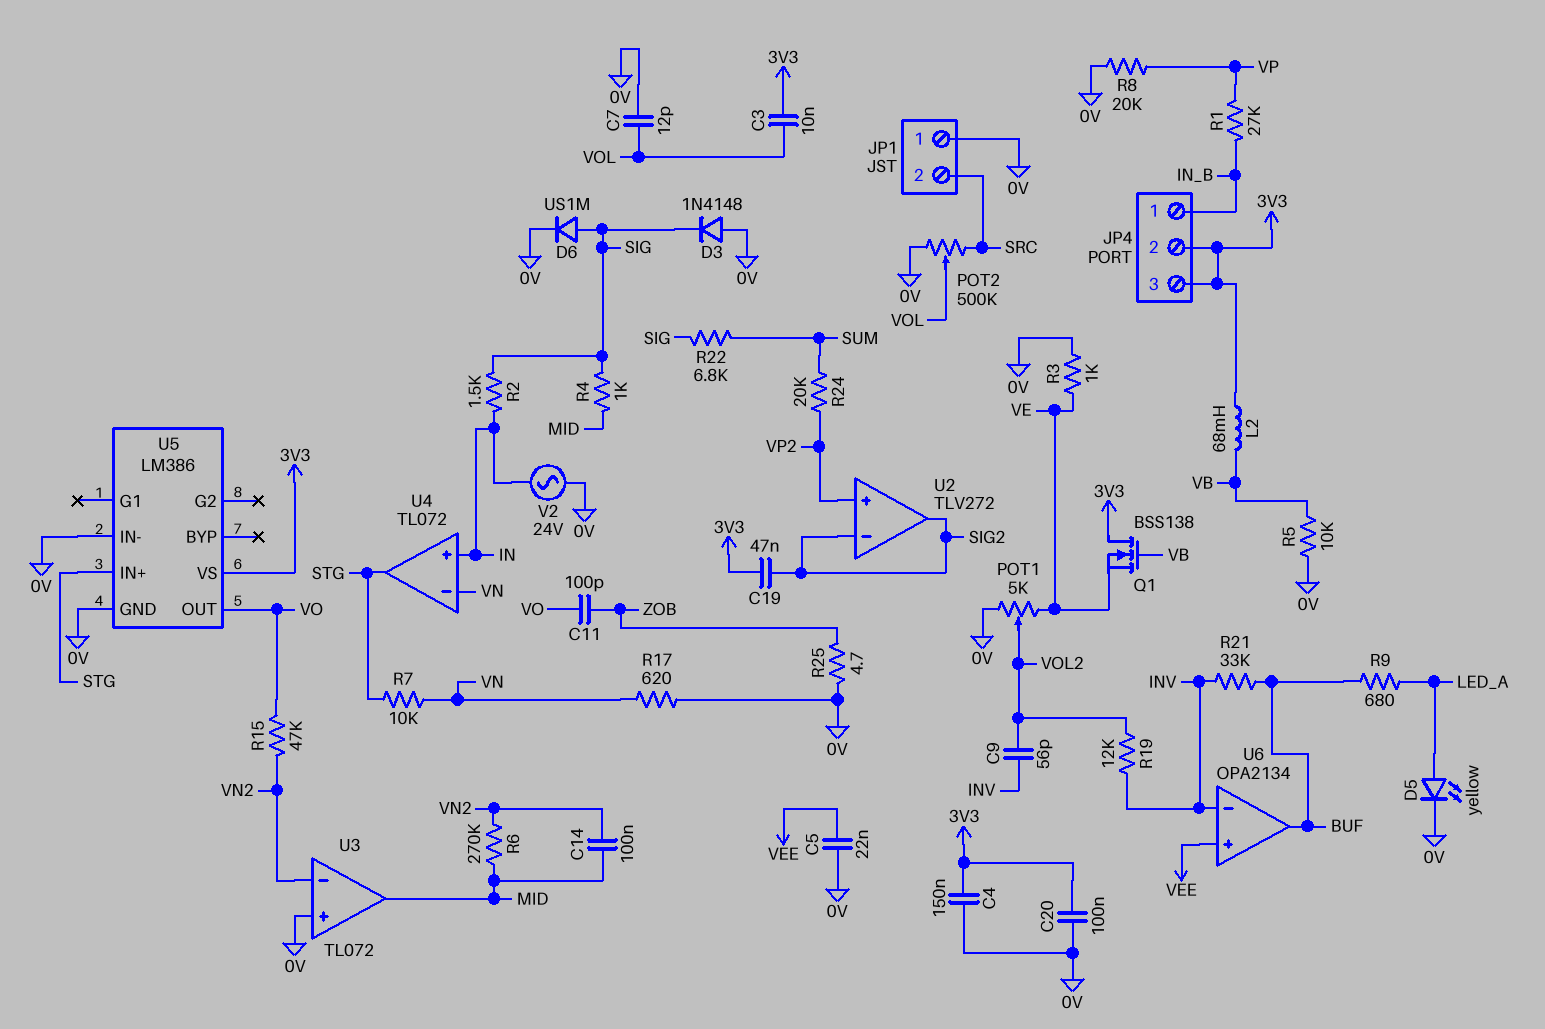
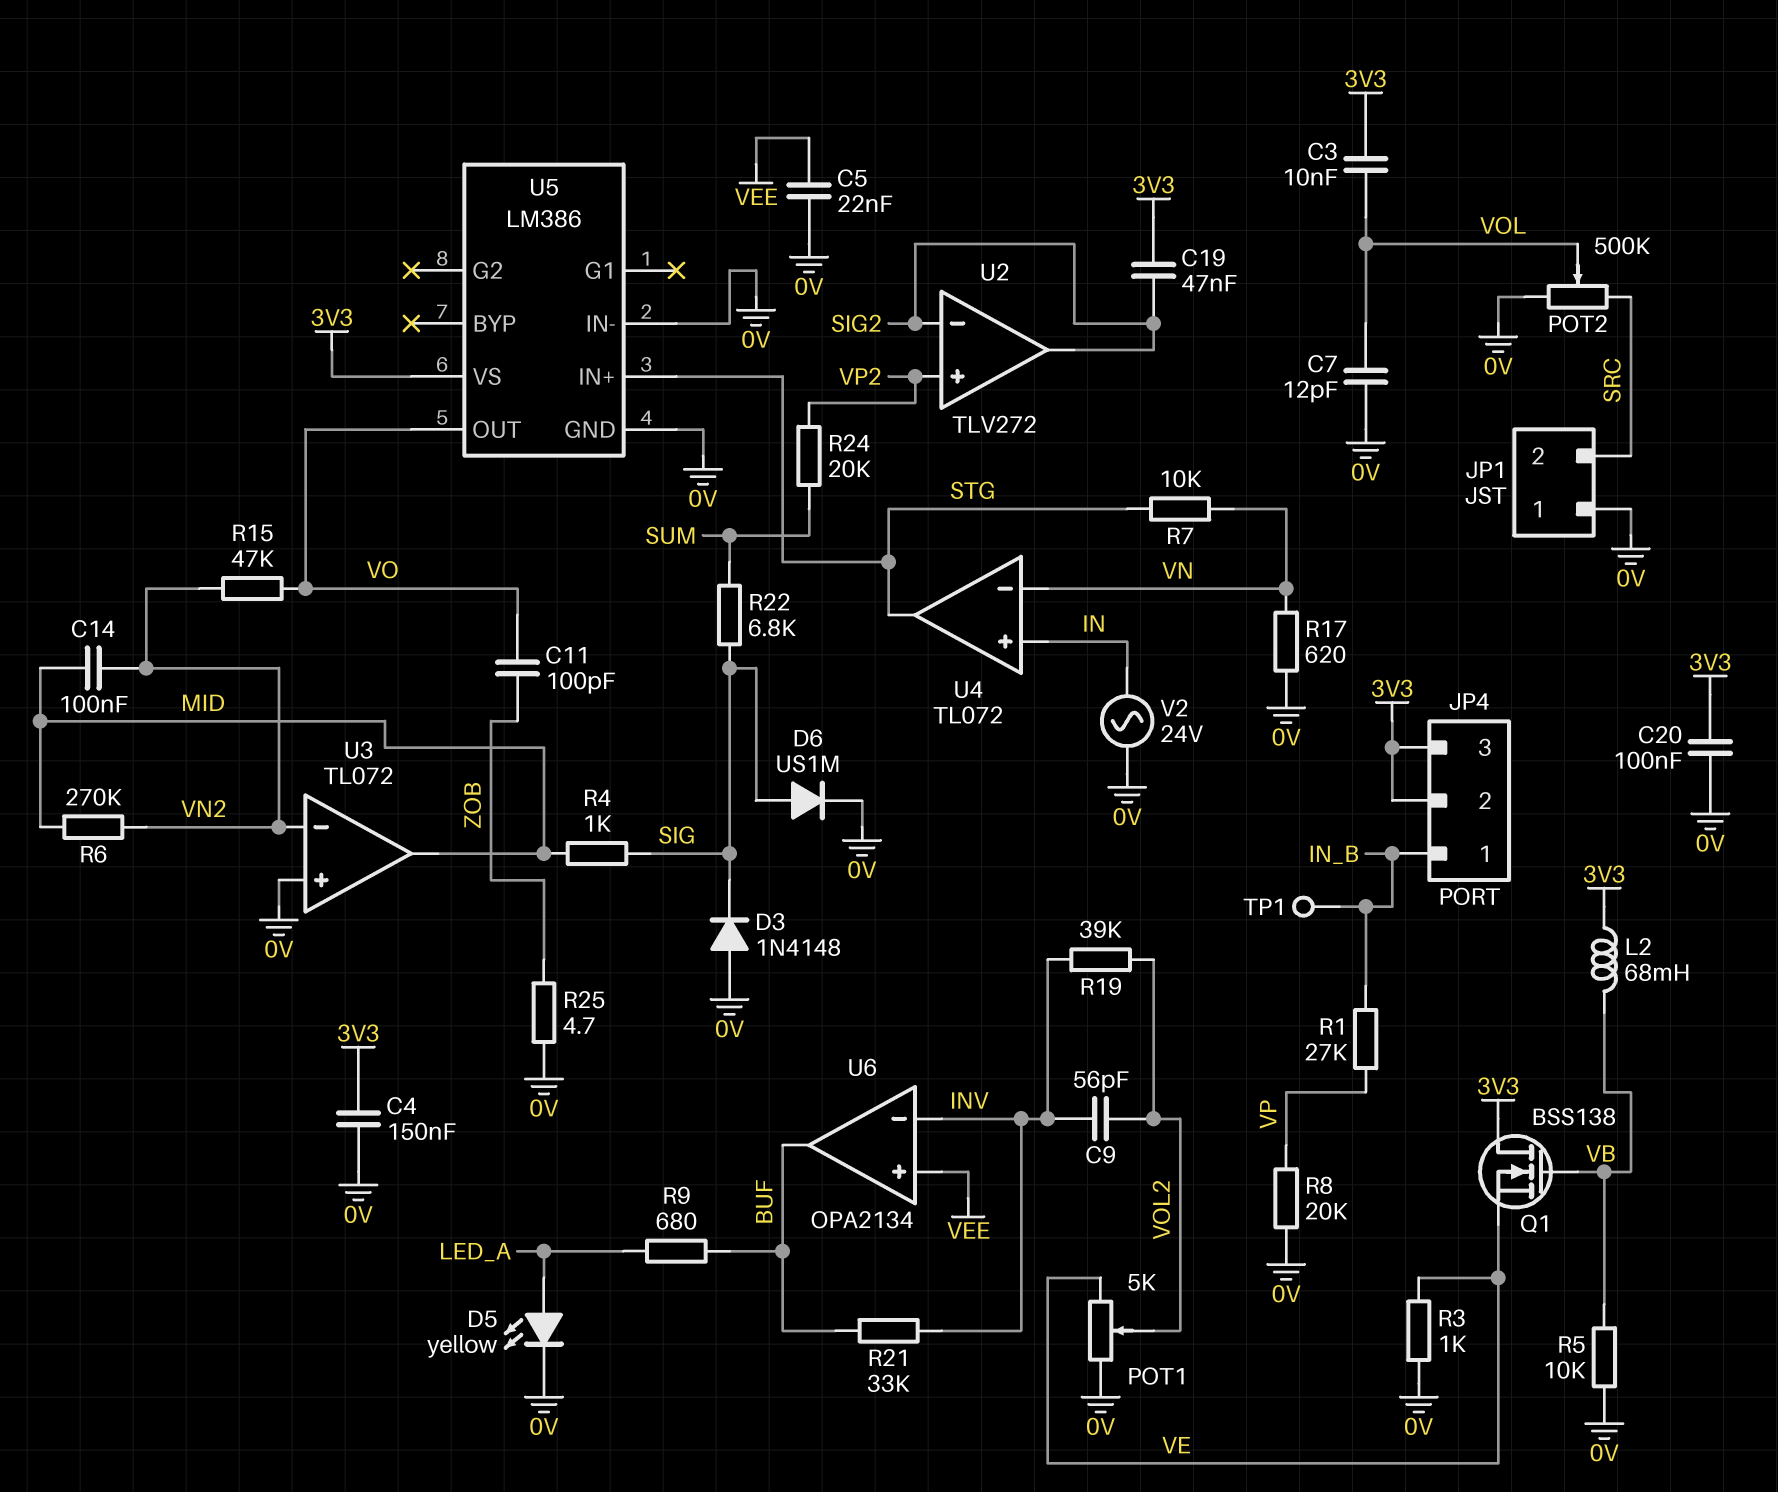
R2: 1.5k (IN, SIG) -> none
R19: 12k (INV, VOL2) -> 39k (INV, VOL2)
TP1: none -> test point (IN_B)

